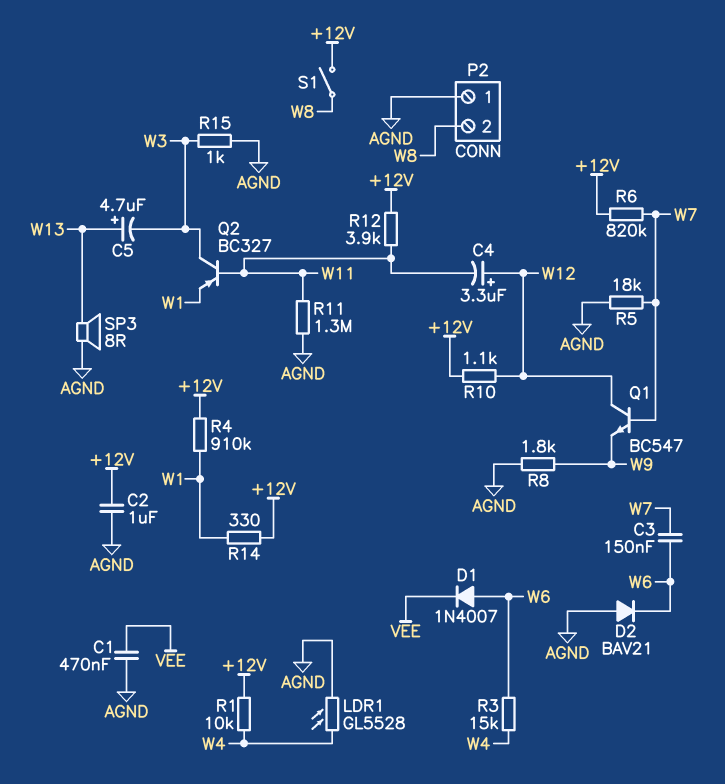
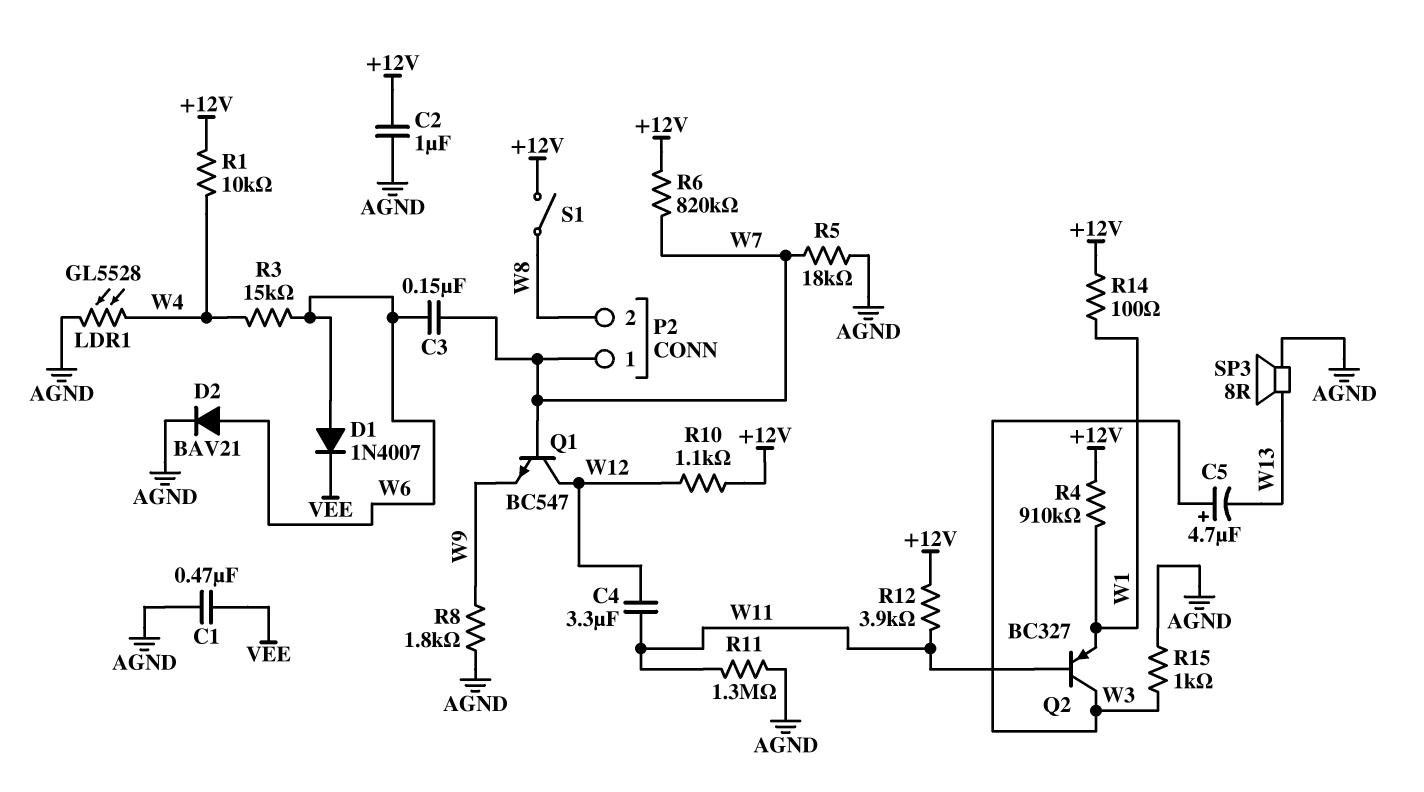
C4: 3.3uF (plus W12, minus W11) -> 3.3uF (W11, W12)
C5: 4.7uF (plus W13, minus W3) -> 4.7uF (plus W3, minus W13)
D2: diode BAV21 (A AGND, K W6) -> diode BAV21 (A W6, K AGND)
P2 pin 1: AGND -> W7
R14: 330 (+12V, W1) -> 100 (+12V, W1)

